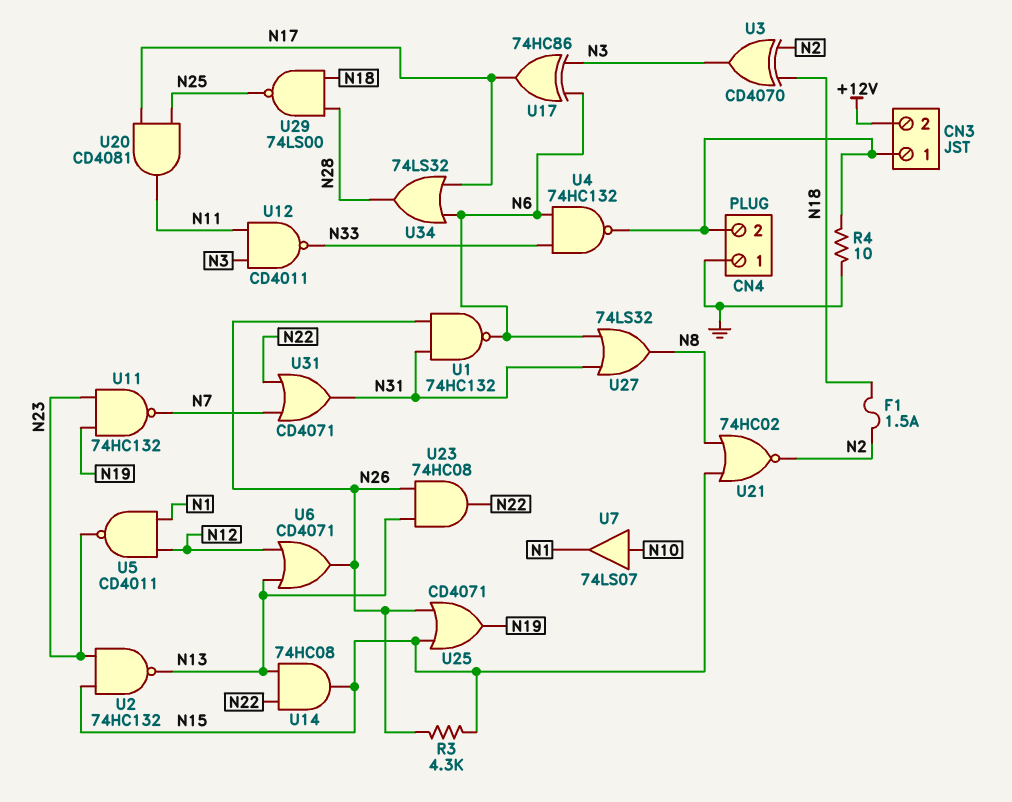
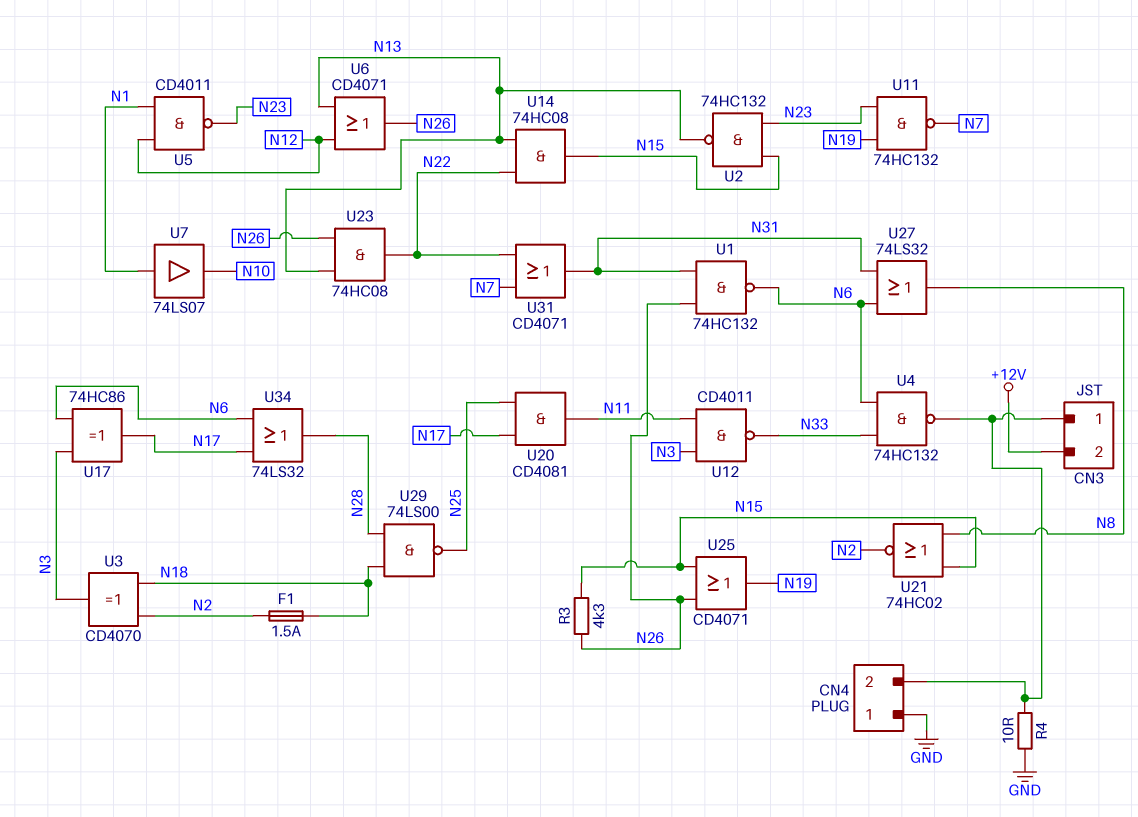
U7: buffer 74LS07 (in N10, out N1) -> buffer 74LS07 (in N1, out N10)

